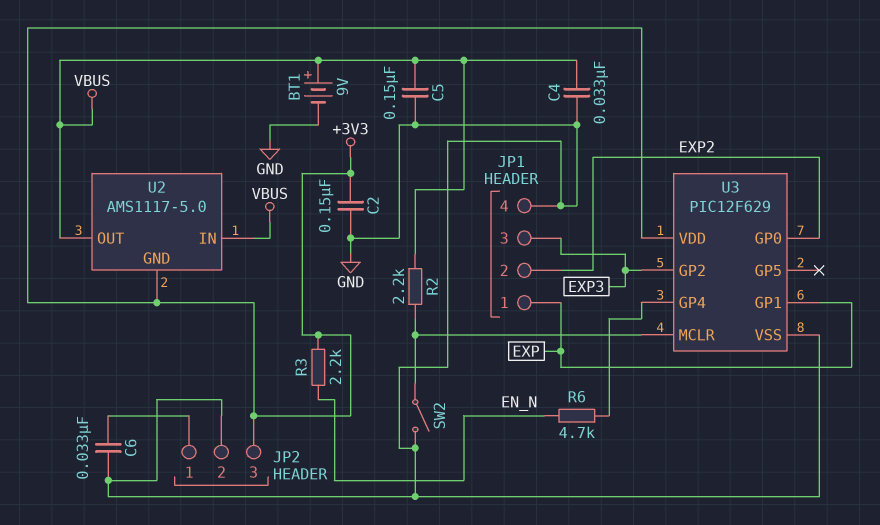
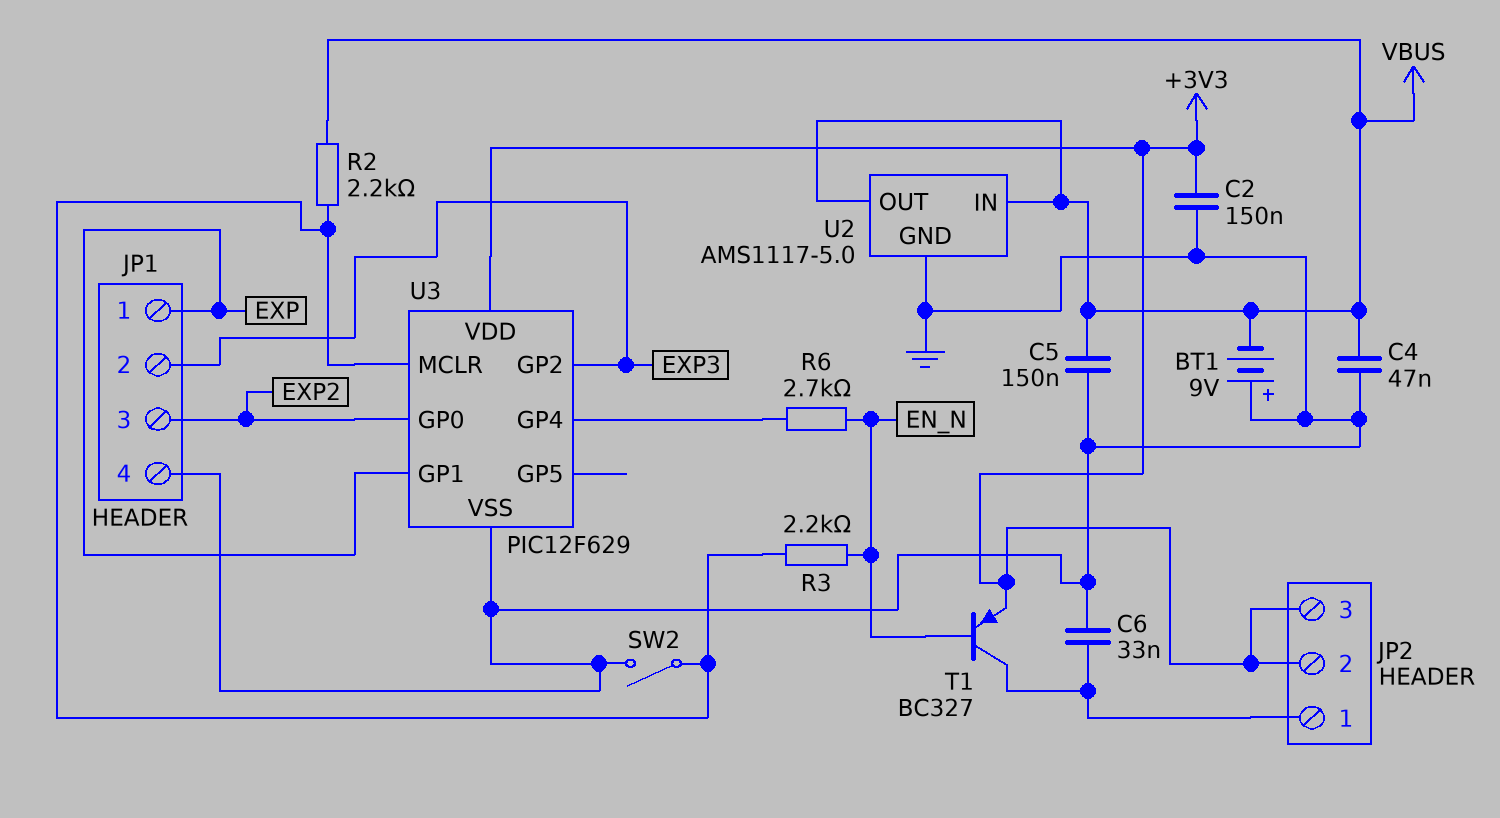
BT1: 9V (plus VBUS, minus GND) -> 9V (plus GND, minus VBUS)
C4: 33nF (GND, VBUS) -> 47nF (GND, VBUS)
JP1 pin 2: EXP2 -> EXP3
JP1 pin 3: EXP3 -> EXP2
JP2 pin 2: GND -> +3V3
R3: 2.2k (+3V3, EN_N) -> 2.2k (EN_N, U3/MCLR)
R6: 4.7k (EN_N, U3/GP4) -> 2.7k (EN_N, U3/GP4)
T1: none -> PNP BC327 (B EN_N, C JP2/1, E +3V3)
U2 pin GND: +3V3 -> GND

